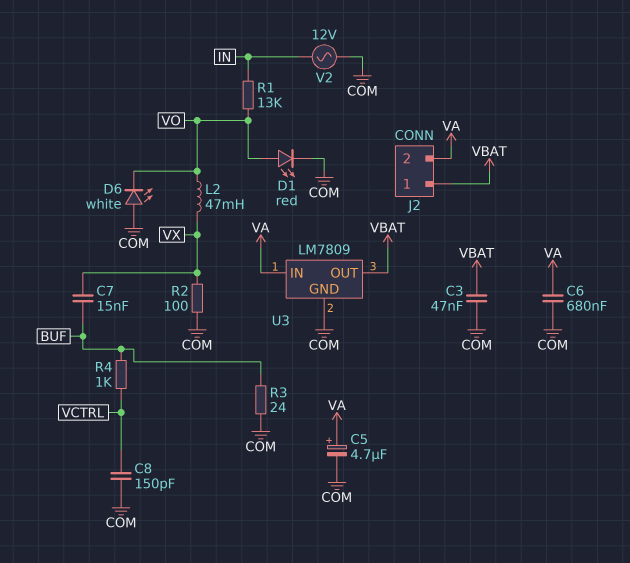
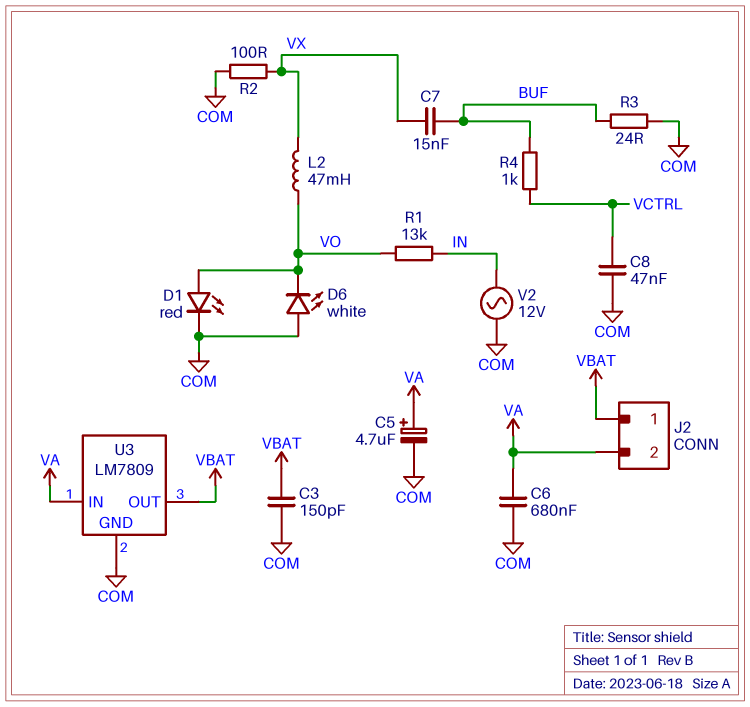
C3: 47nF (COM, VBAT) -> 150pF (COM, VBAT)
C8: 150pF (COM, VCTRL) -> 47nF (COM, VCTRL)

